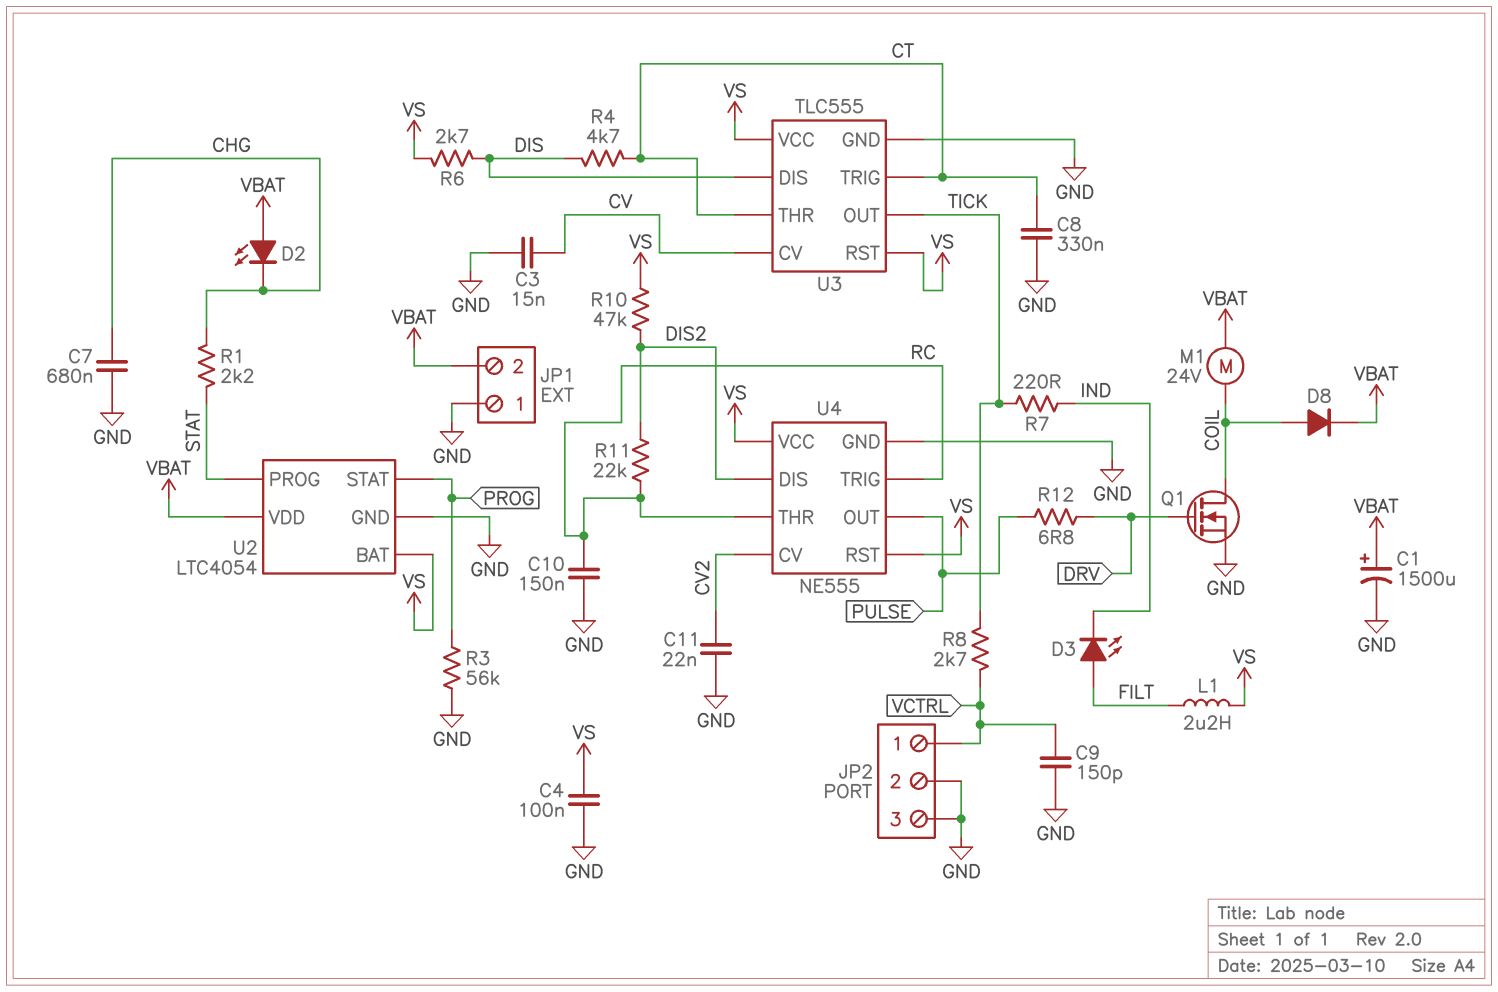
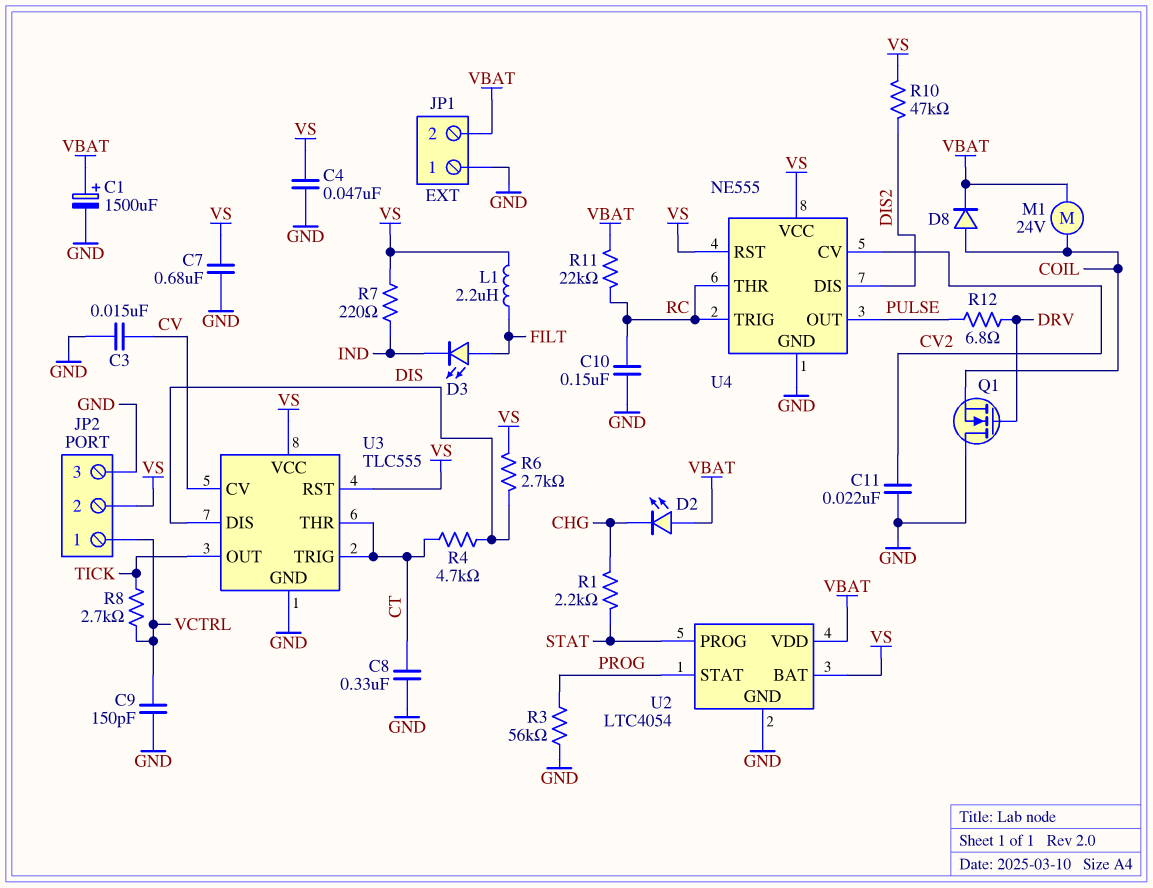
C4: 100nF (GND, VS) -> 47nF (GND, VS)
C7: 680nF (CHG, GND) -> 680nF (GND, VS)
JP2 pin 2: GND -> VS
Q1: NMOS (G DRV, D COIL, S GND) -> NMOS (G DRV, D GND, S COIL)
R7: 220 (IND, TICK) -> 220 (IND, VS)
R11: 22k (DIS2, RC) -> 22k (RC, VBAT)

